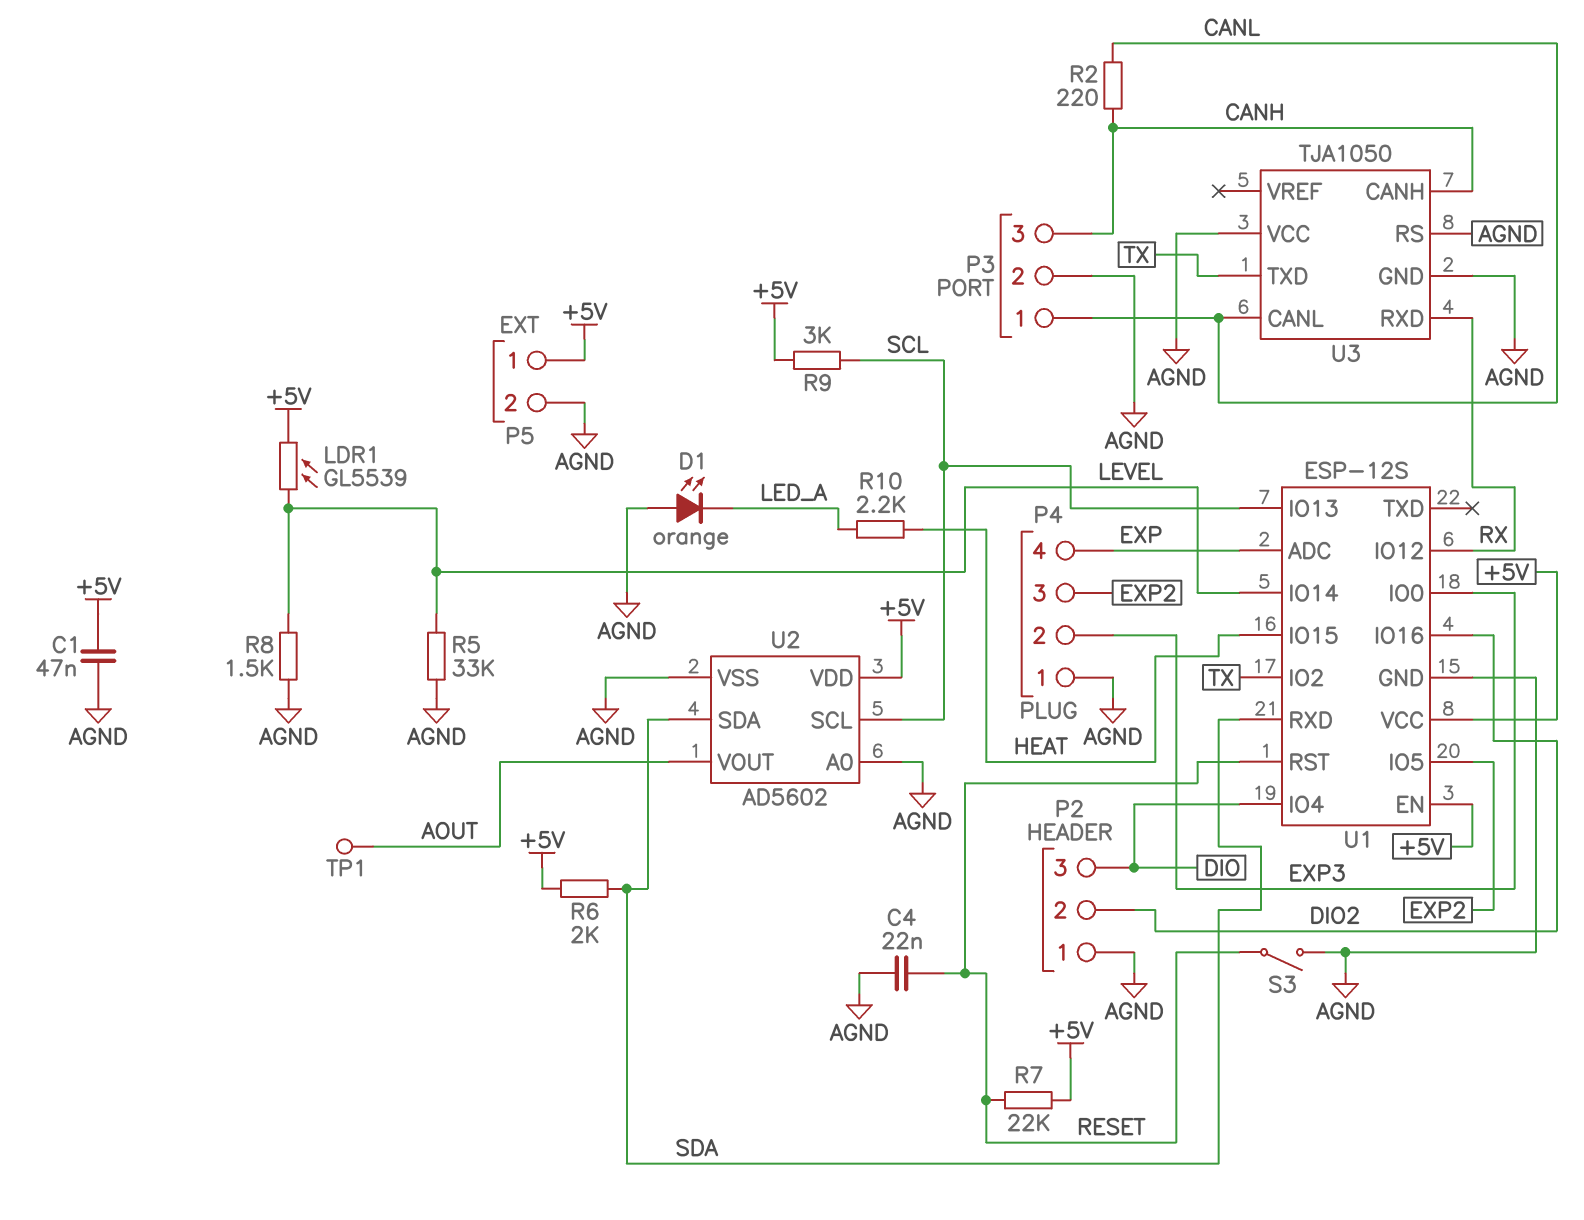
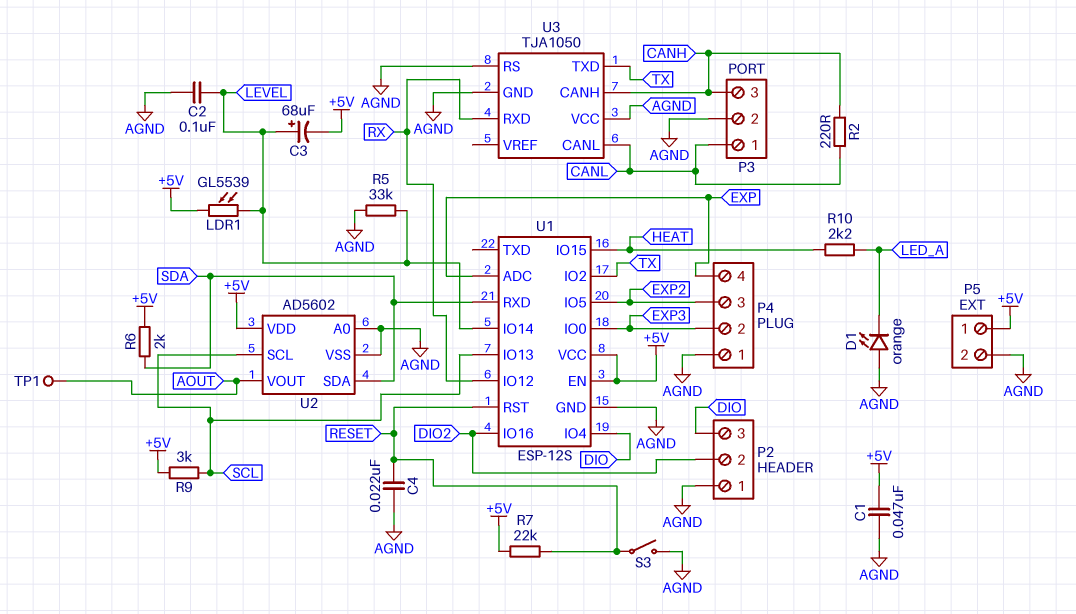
C2: none -> 100nF (AGND, LEVEL)
C3: none -> 68uF (plus LEVEL, minus +5V)
R8: 1.5k (AGND, LEVEL) -> none

